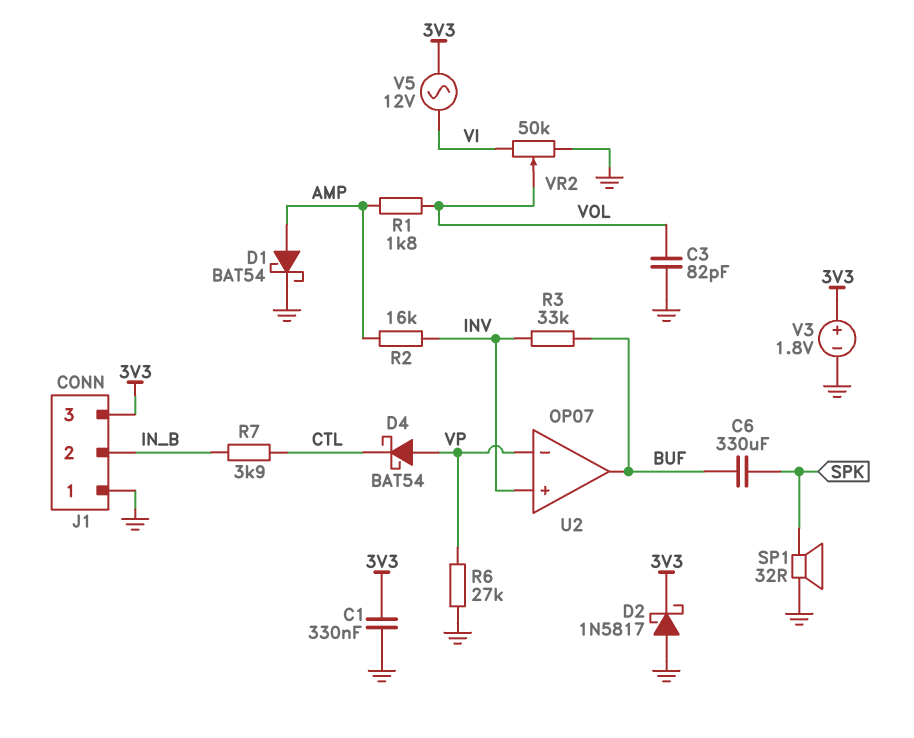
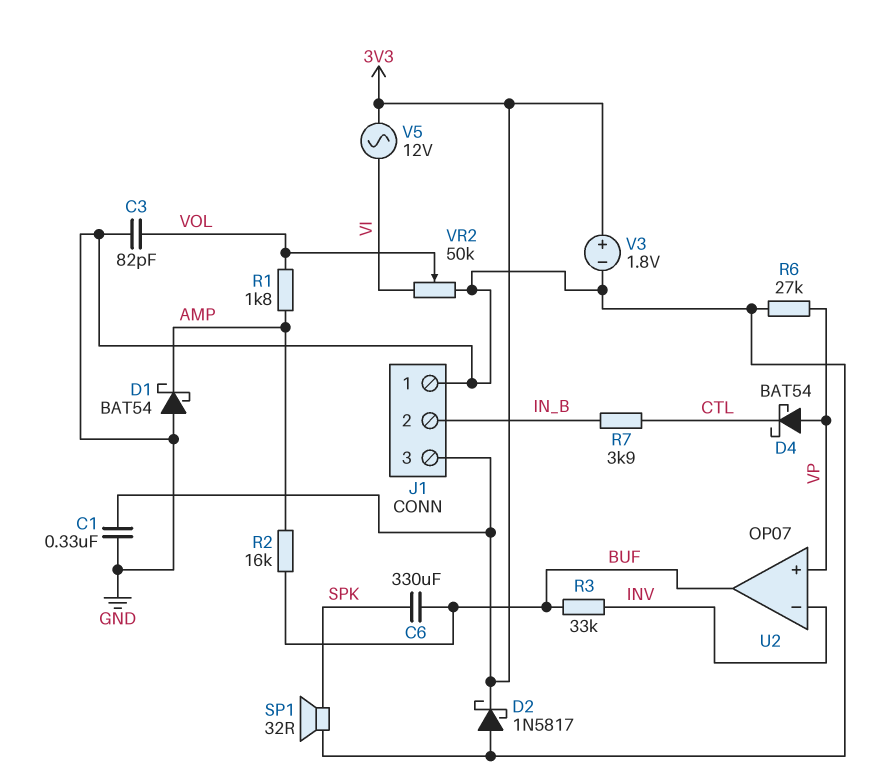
D1: schottky BAT54 (A AMP, K GND) -> schottky BAT54 (A GND, K AMP)
R2: 16k (AMP, INV) -> 16k (AMP, BUF)
U2 pin in+: INV -> VP
U2 pin in-: VP -> INV

